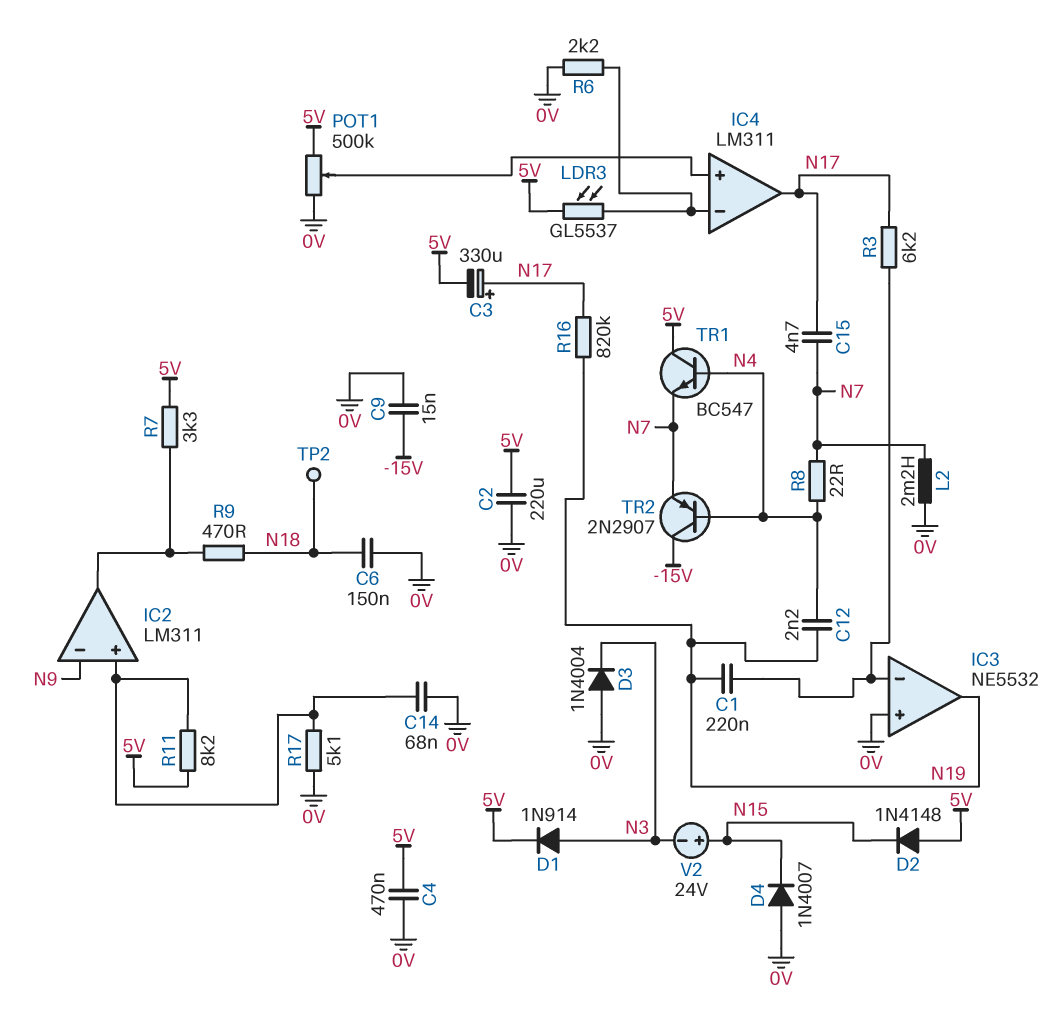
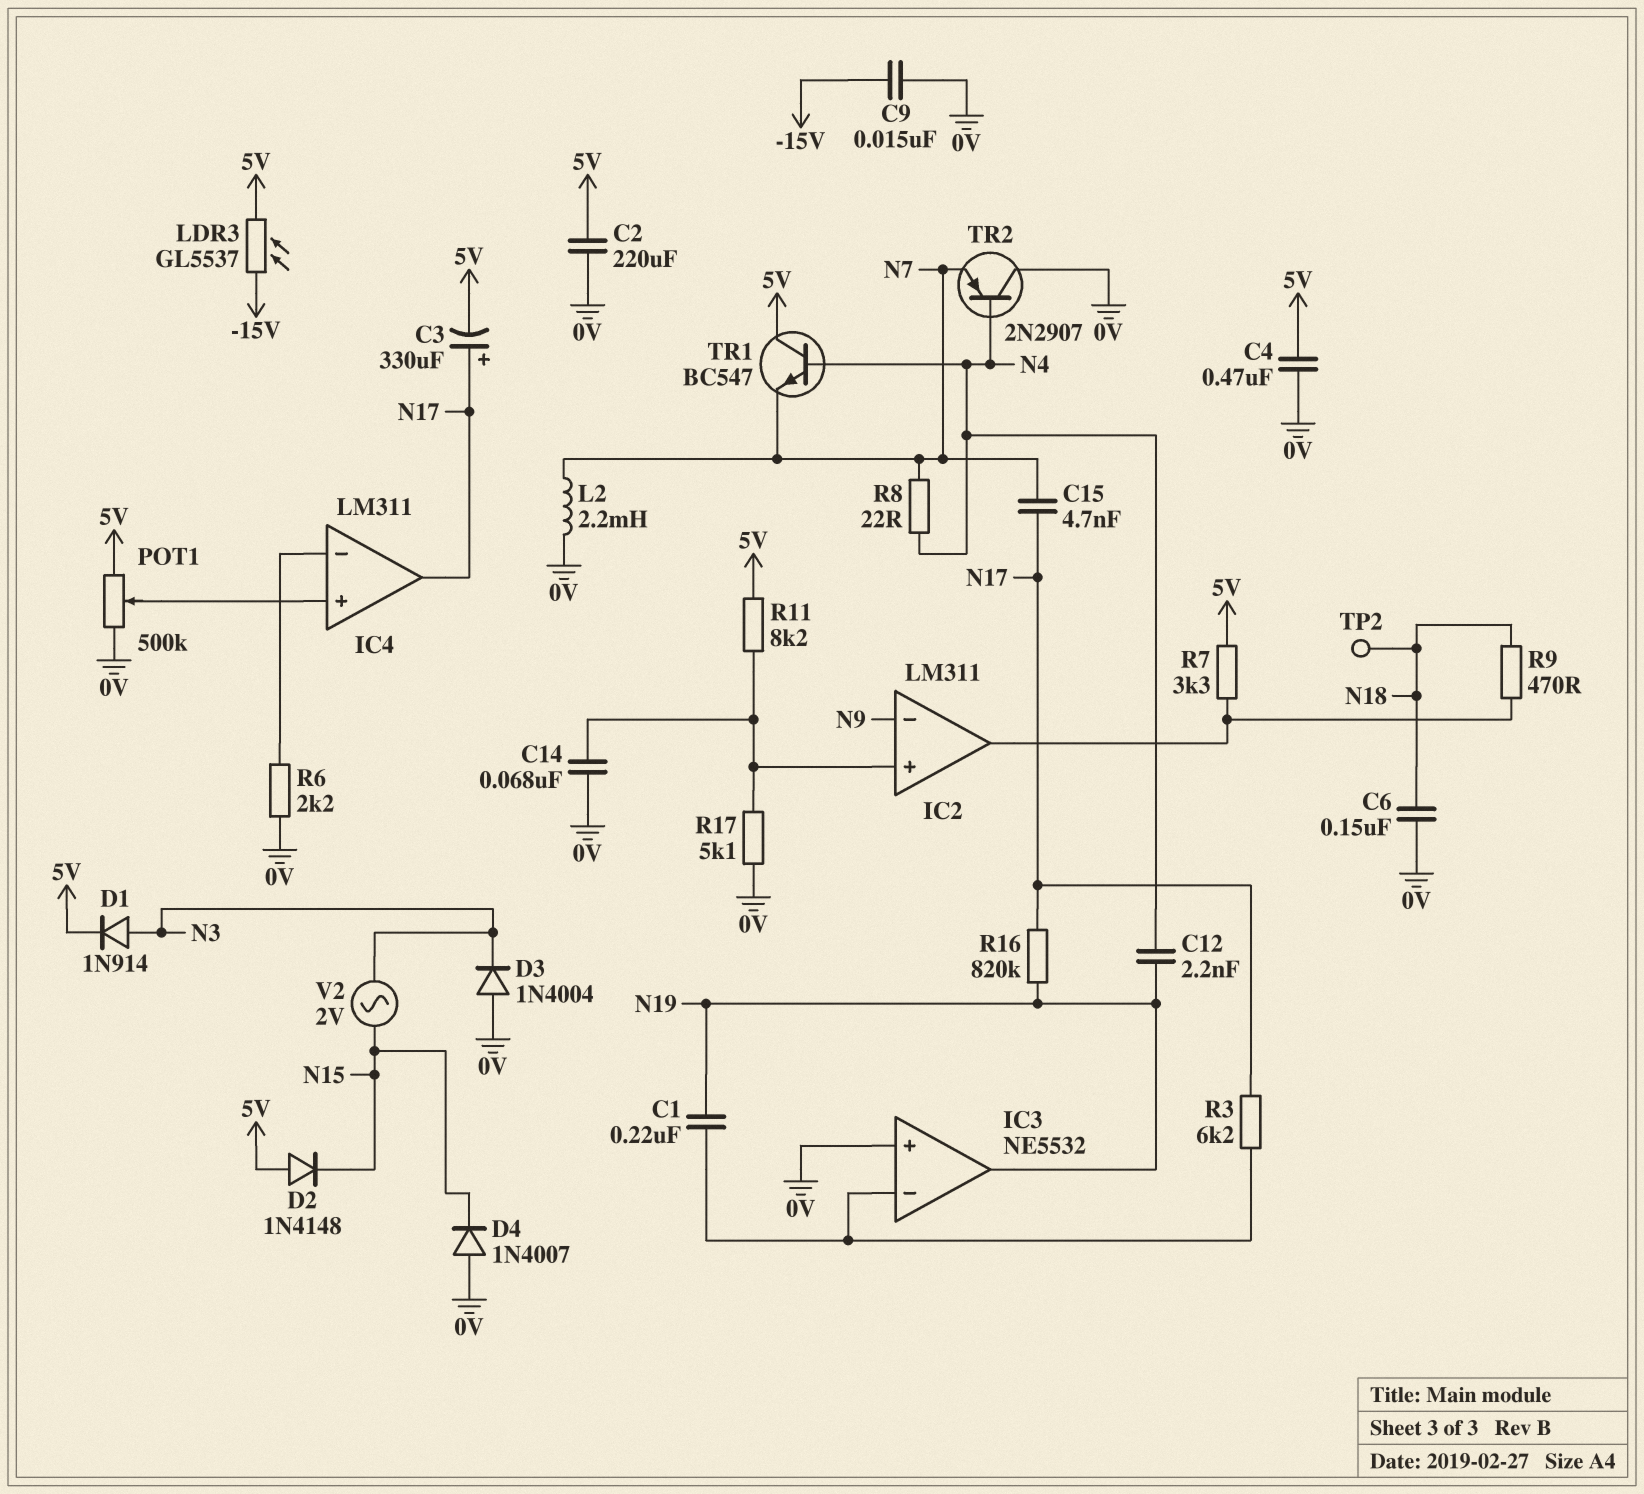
LDR3: GL5537 (5V, IC4/in-) -> GL5537 (-15V, 5V)
TR2: PNP 2N2907 (B N4, C -15V, E N7) -> PNP 2N2907 (B N4, C 0V, E N7)
V2: 24V (plus N15, minus N3) -> AC 2V (N3, N15)

